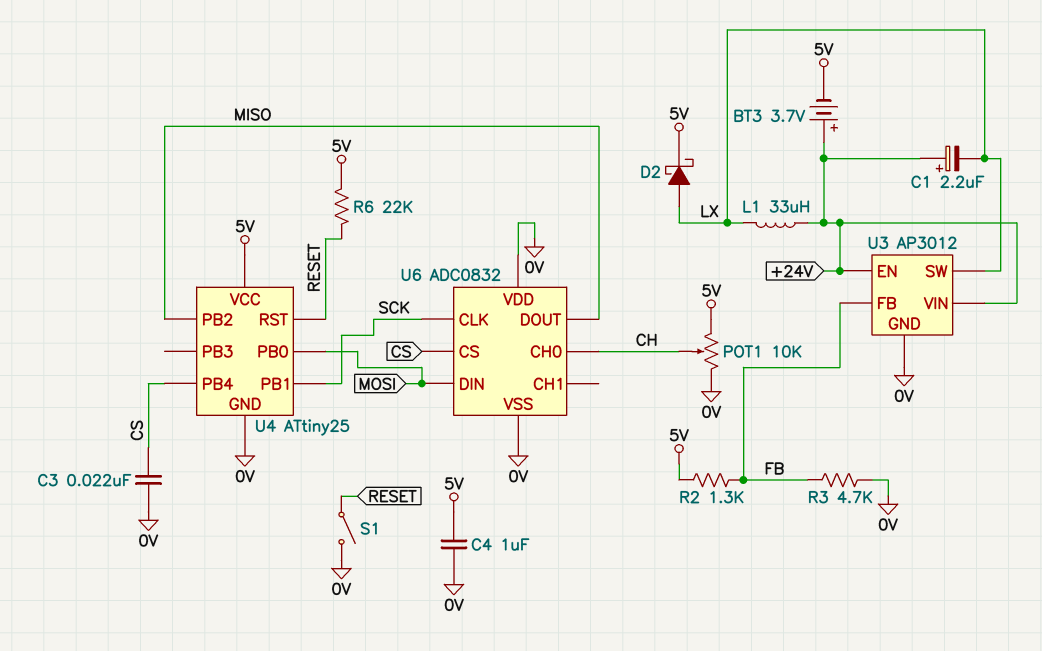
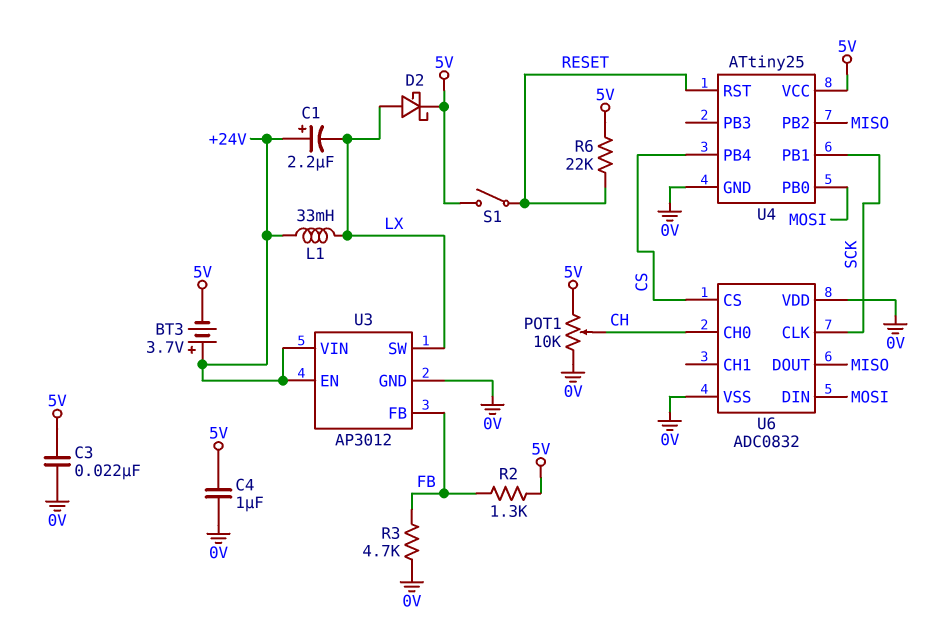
C3: 22nF (0V, CS) -> 22nF (0V, 5V)
L1: 33uH (+24V, LX) -> 33mH (+24V, LX)
S1: switch (0V, RESET) -> switch (5V, RESET)

